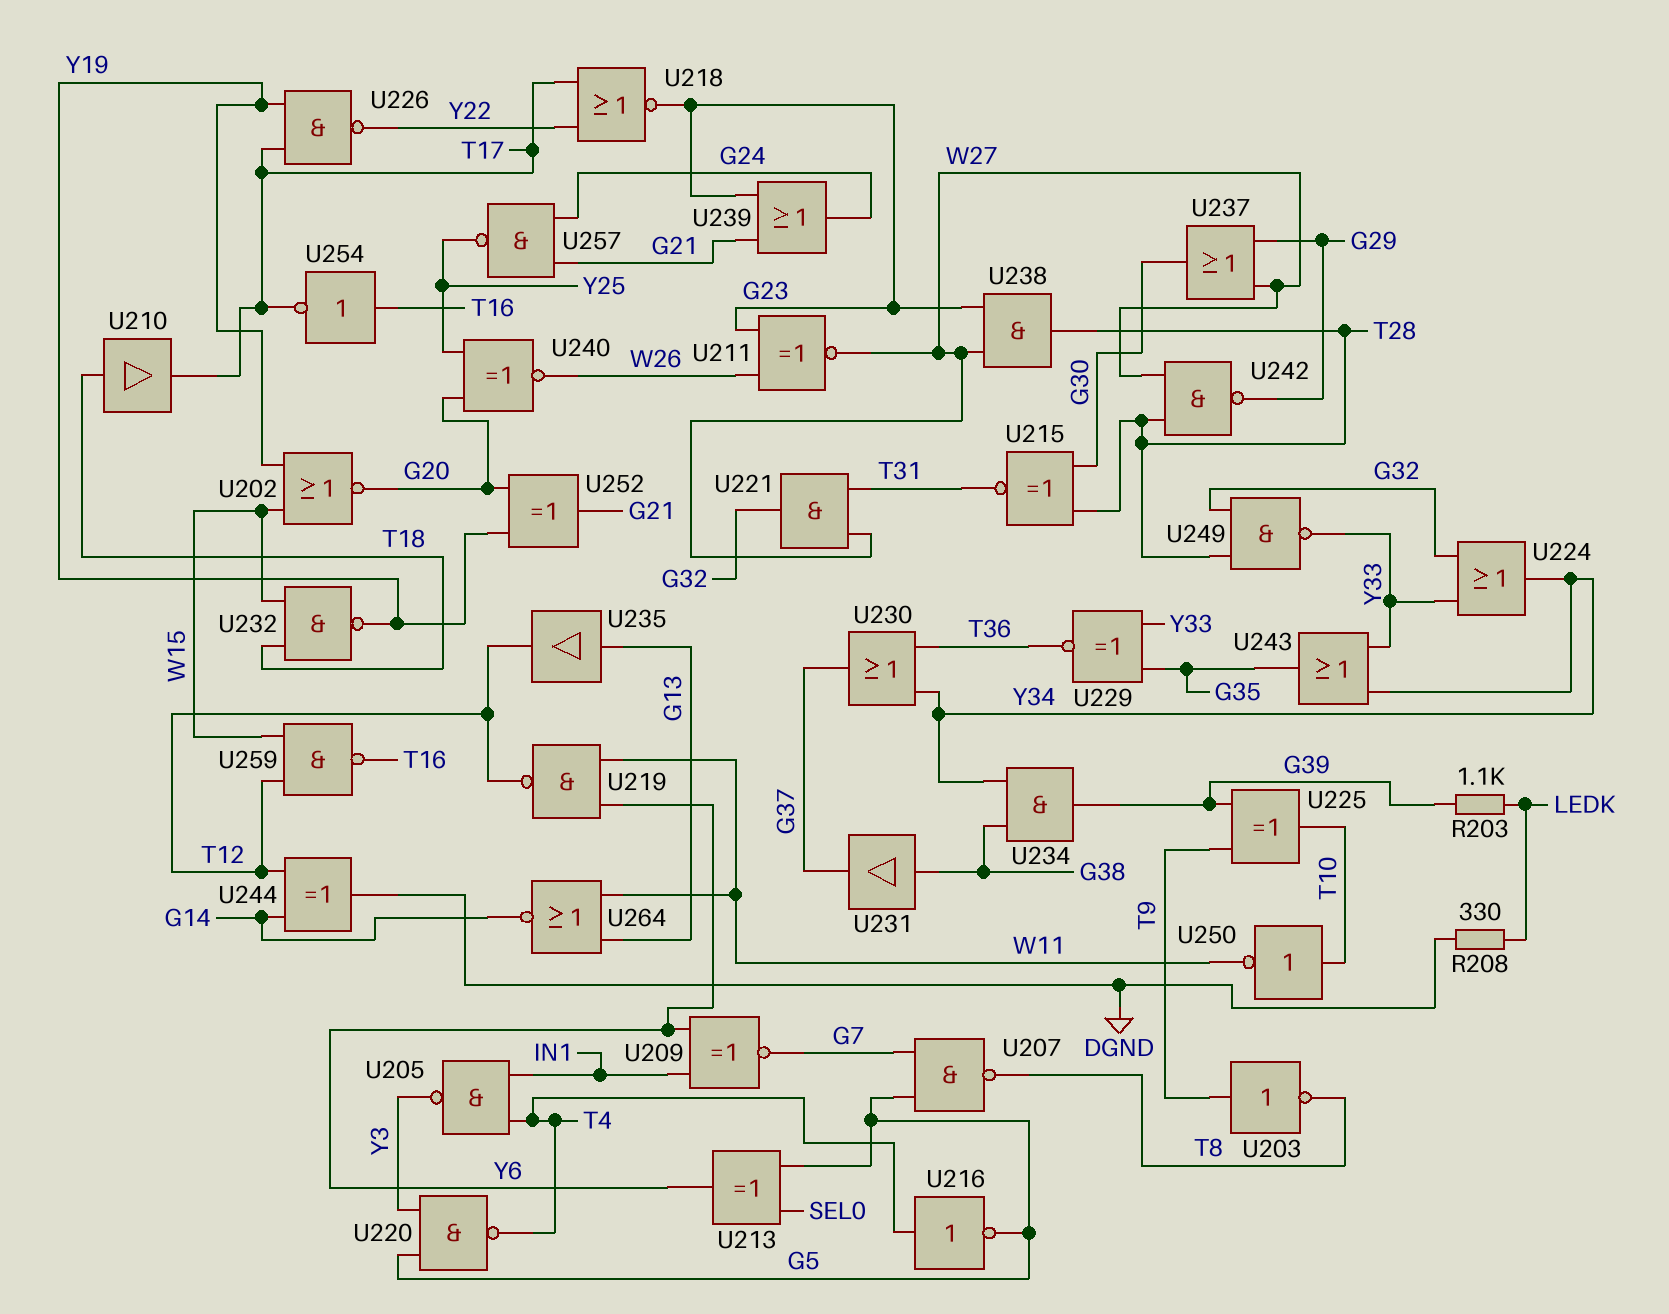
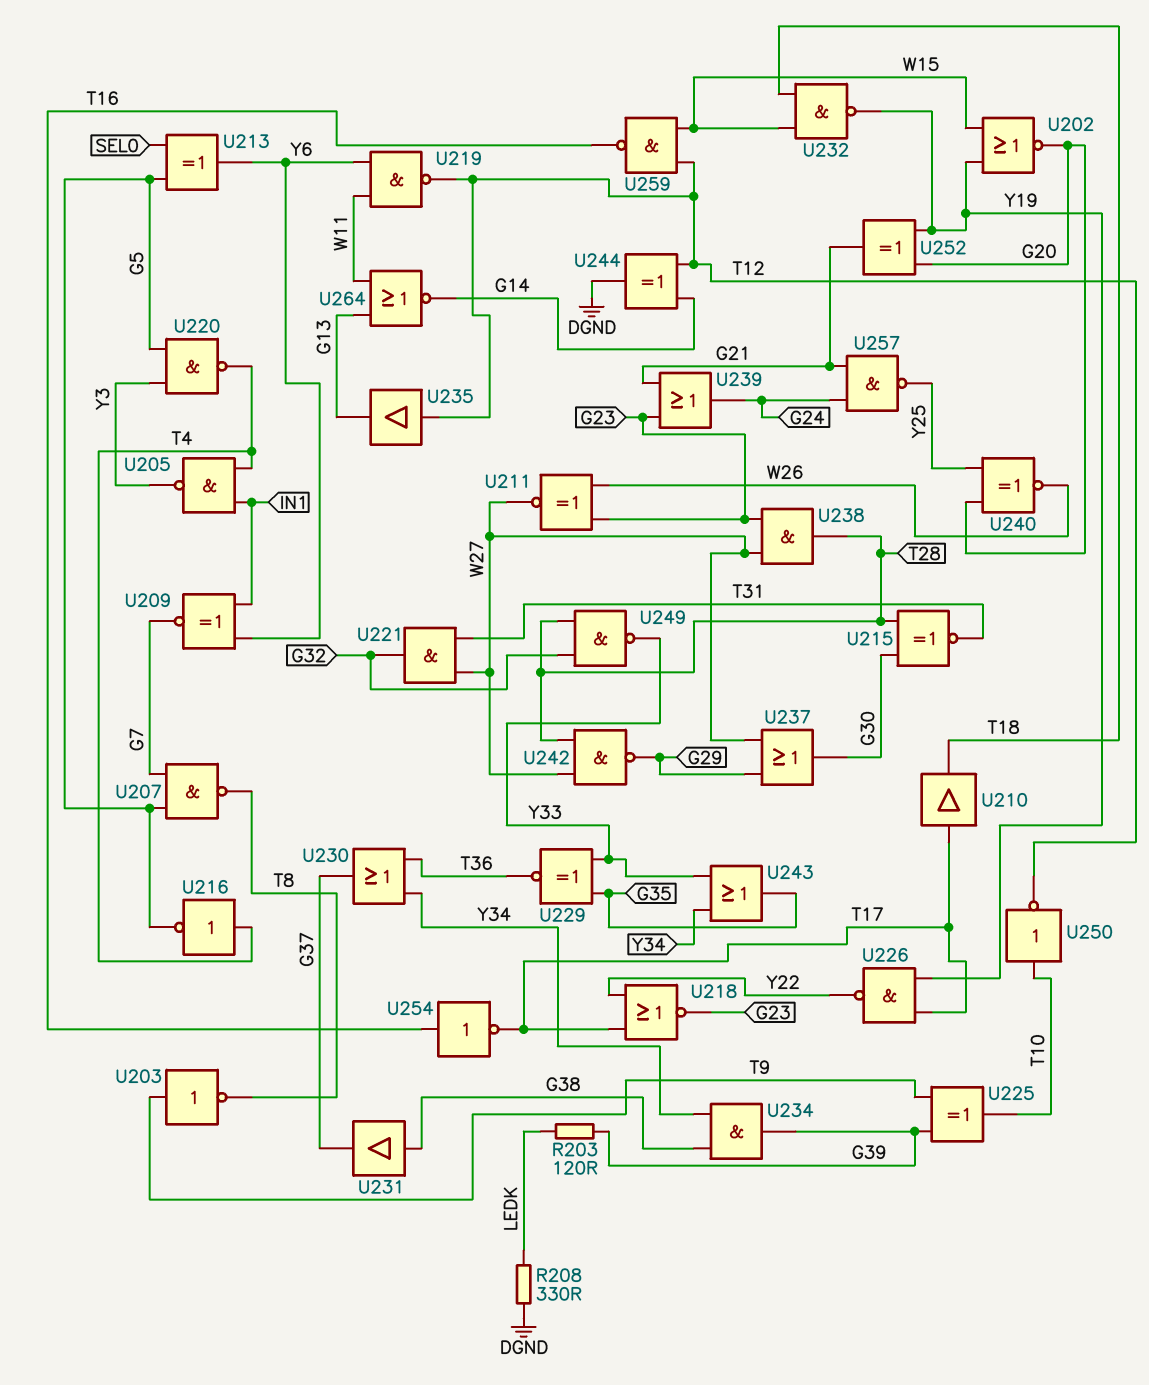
R203: 1.1k (G39, LEDK) -> 120 (G39, LEDK)
U210: buffer (in T18, out T17) -> buffer (in T17, out T18)
U224: OR (in G32, in Y33, out Y34) -> none
U235: buffer (in G13, out T12) -> buffer (in T12, out G13)
U250: NOT (in T10, out W11) -> NOT (in T10, out T12)

